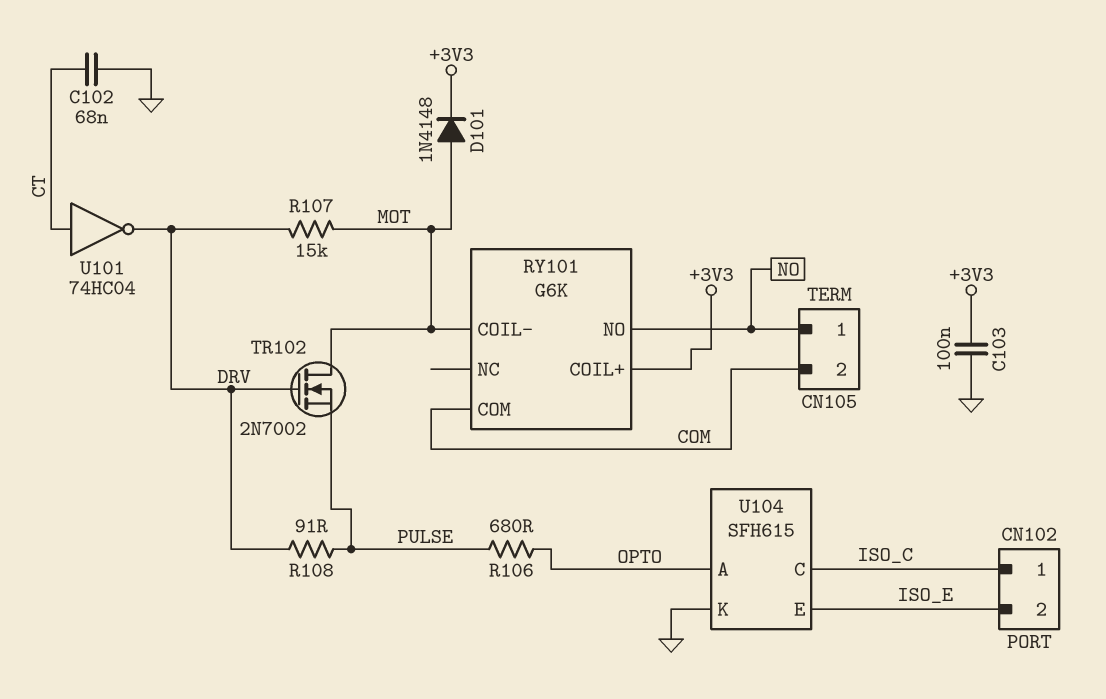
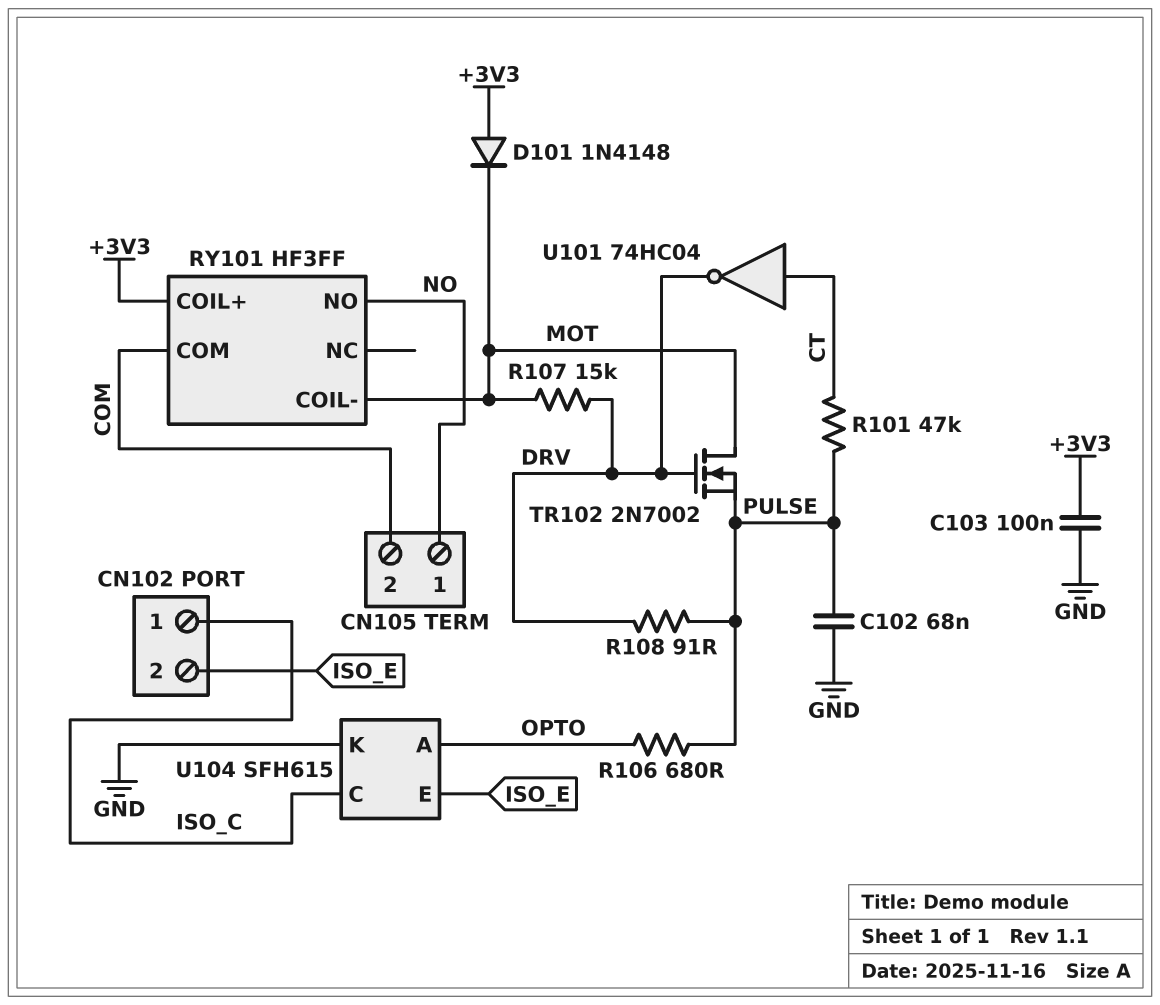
C102: 68nF (CT, GND) -> 68nF (GND, PULSE)
D101: diode 1N4148 (A MOT, K +3V3) -> diode 1N4148 (A +3V3, K MOT)
R101: none -> 47k (CT, PULSE)
RY101: G6K -> HF3FF

